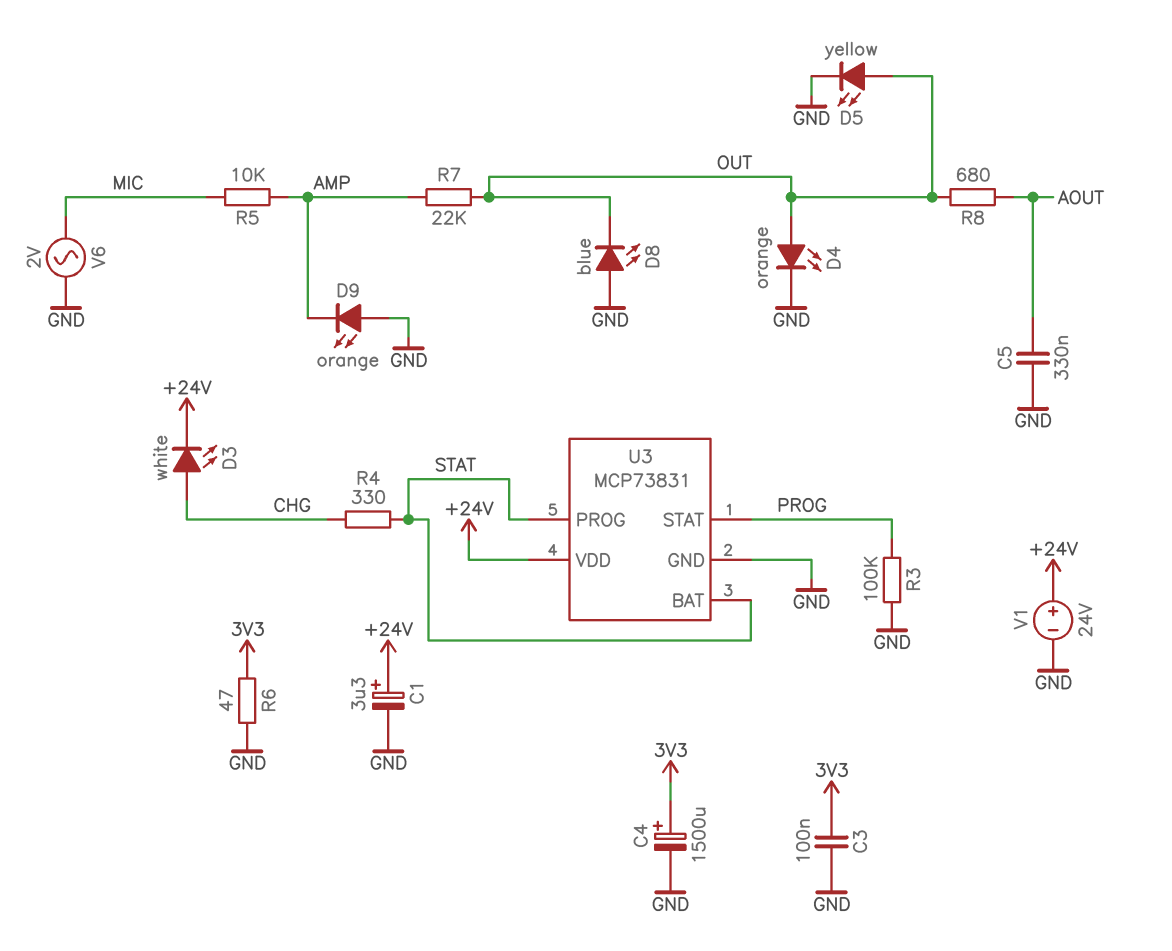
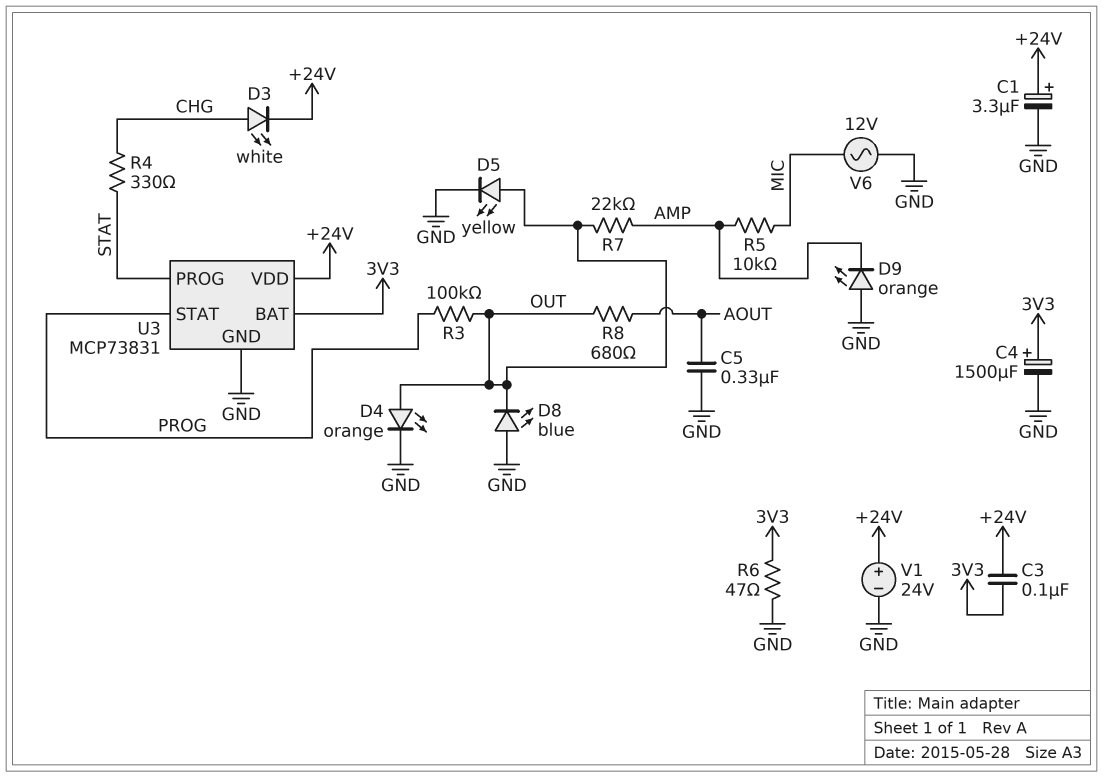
C3: 100nF (3V3, GND) -> 100nF (+24V, 3V3)
R3: 100k (GND, PROG) -> 100k (OUT, PROG)
U3 pin BAT: STAT -> 3V3
V6: AC 2V (GND, MIC) -> AC 12V (GND, MIC)

